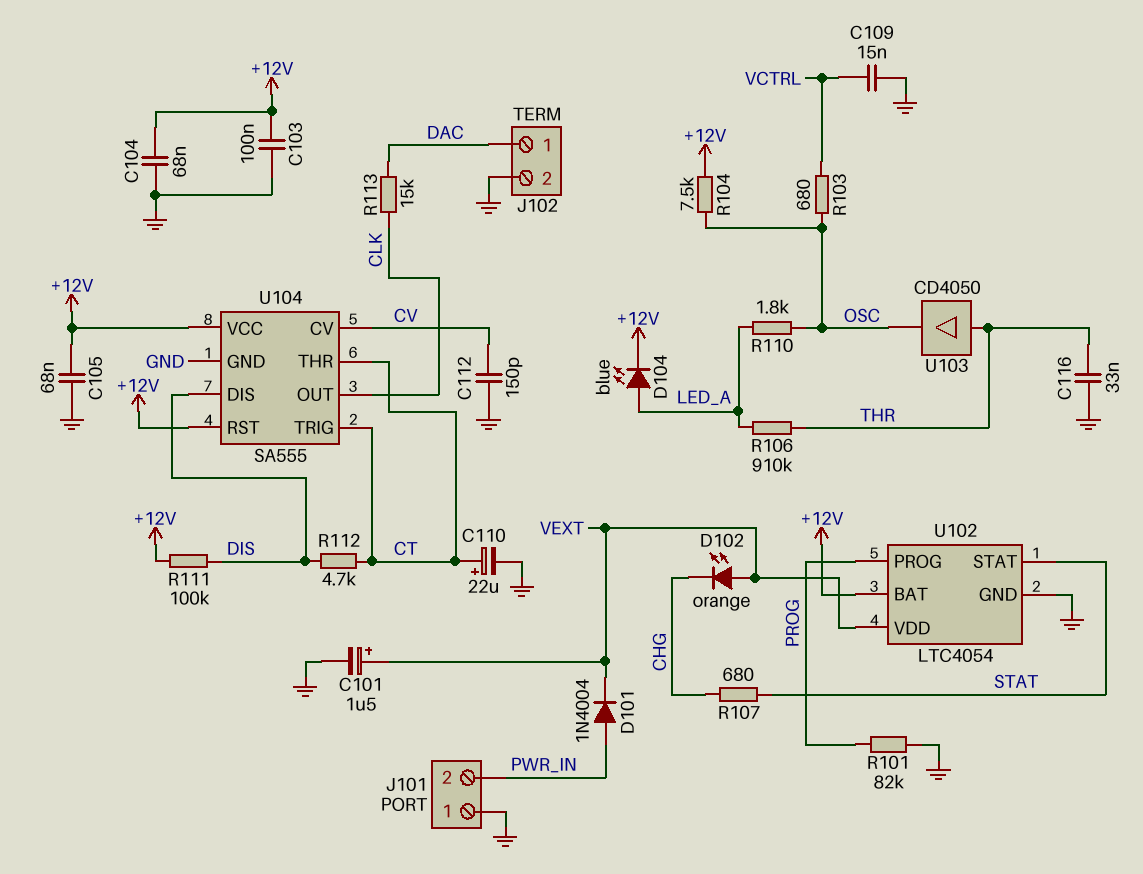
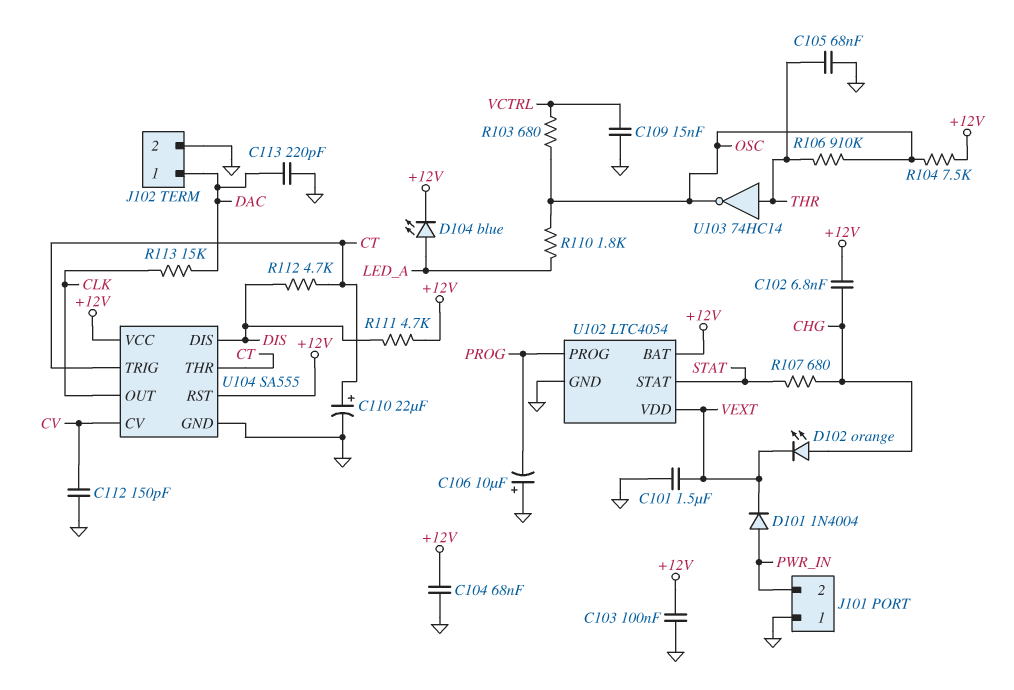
C101: 1.5uF (plus VEXT, minus GND) -> 1.5uF (GND, VEXT)
C102: none -> 6.8nF (+12V, CHG)
C105: 68nF (+12V, GND) -> 68nF (GND, THR)
C106: none -> 10uF (plus GND, minus PROG)
C113: none -> 220pF (DAC, GND)
C116: 33nF (GND, THR) -> none
D102: LED orange (A VEXT, K CHG) -> LED orange (A CHG, K VEXT)
R101: 82k (GND, PROG) -> none
R106: 910k (LED_A, THR) -> 910k (OSC, THR)
R111: 100k (+12V, DIS) -> 4.7k (+12V, DIS)
U103: buffer CD4050 (in THR, out OSC) -> NOT 74HC14 (in THR, out OSC)

